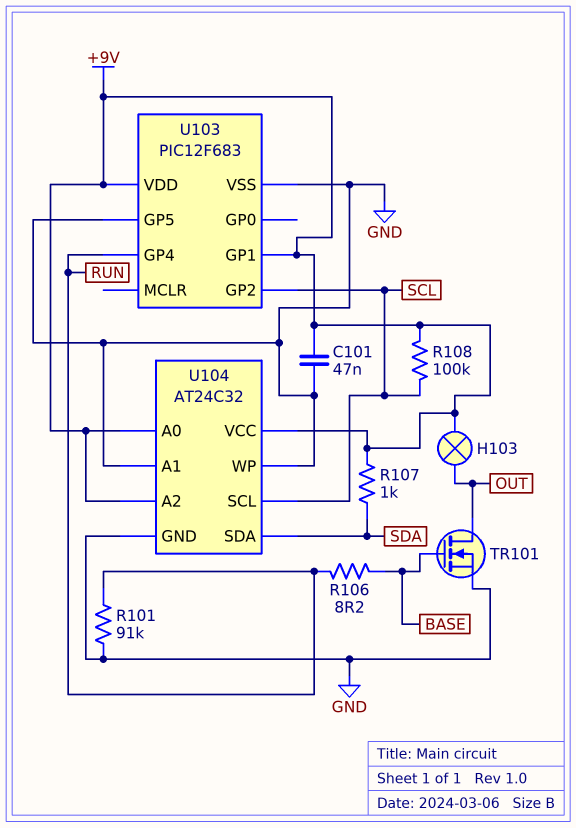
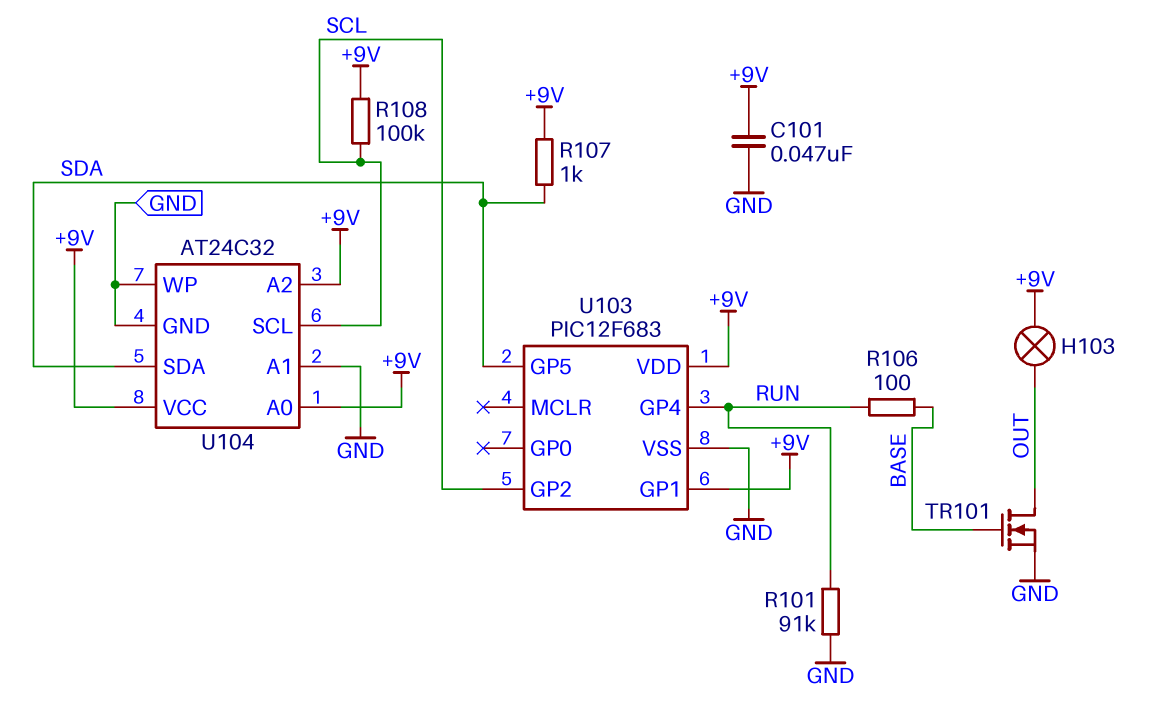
R106: 8.2 (BASE, RUN) -> 100 (BASE, RUN)
U103 pin GP5: GND -> SDA

